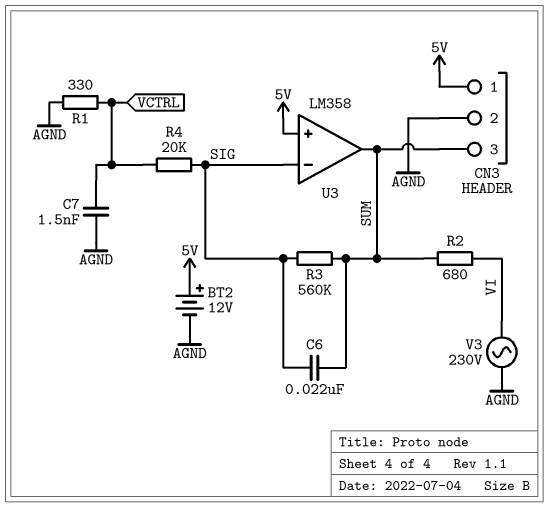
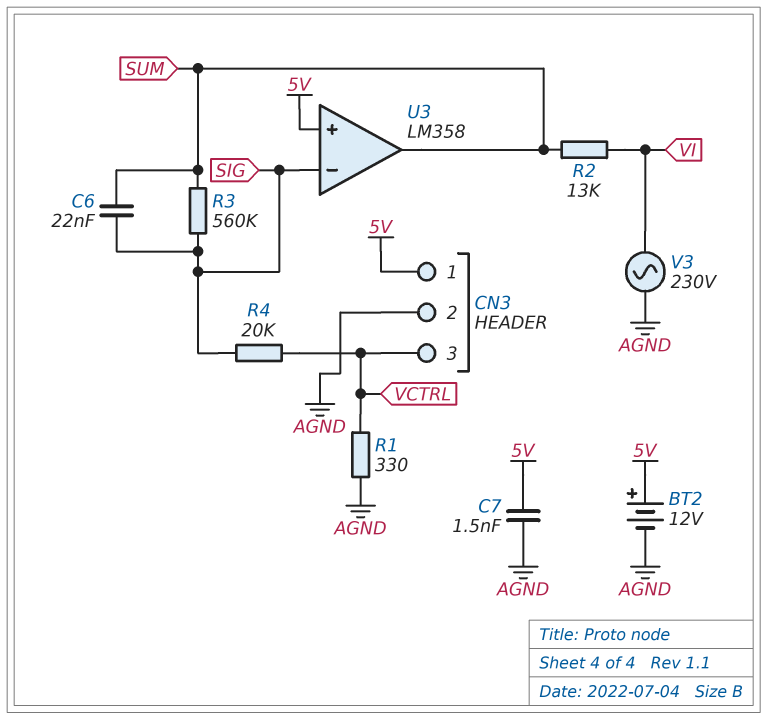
C7: 1.5nF (AGND, VCTRL) -> 1.5nF (5V, AGND)
CN3 pin 3: SUM -> VCTRL
R2: 680 (SUM, VI) -> 13k (SUM, VI)

